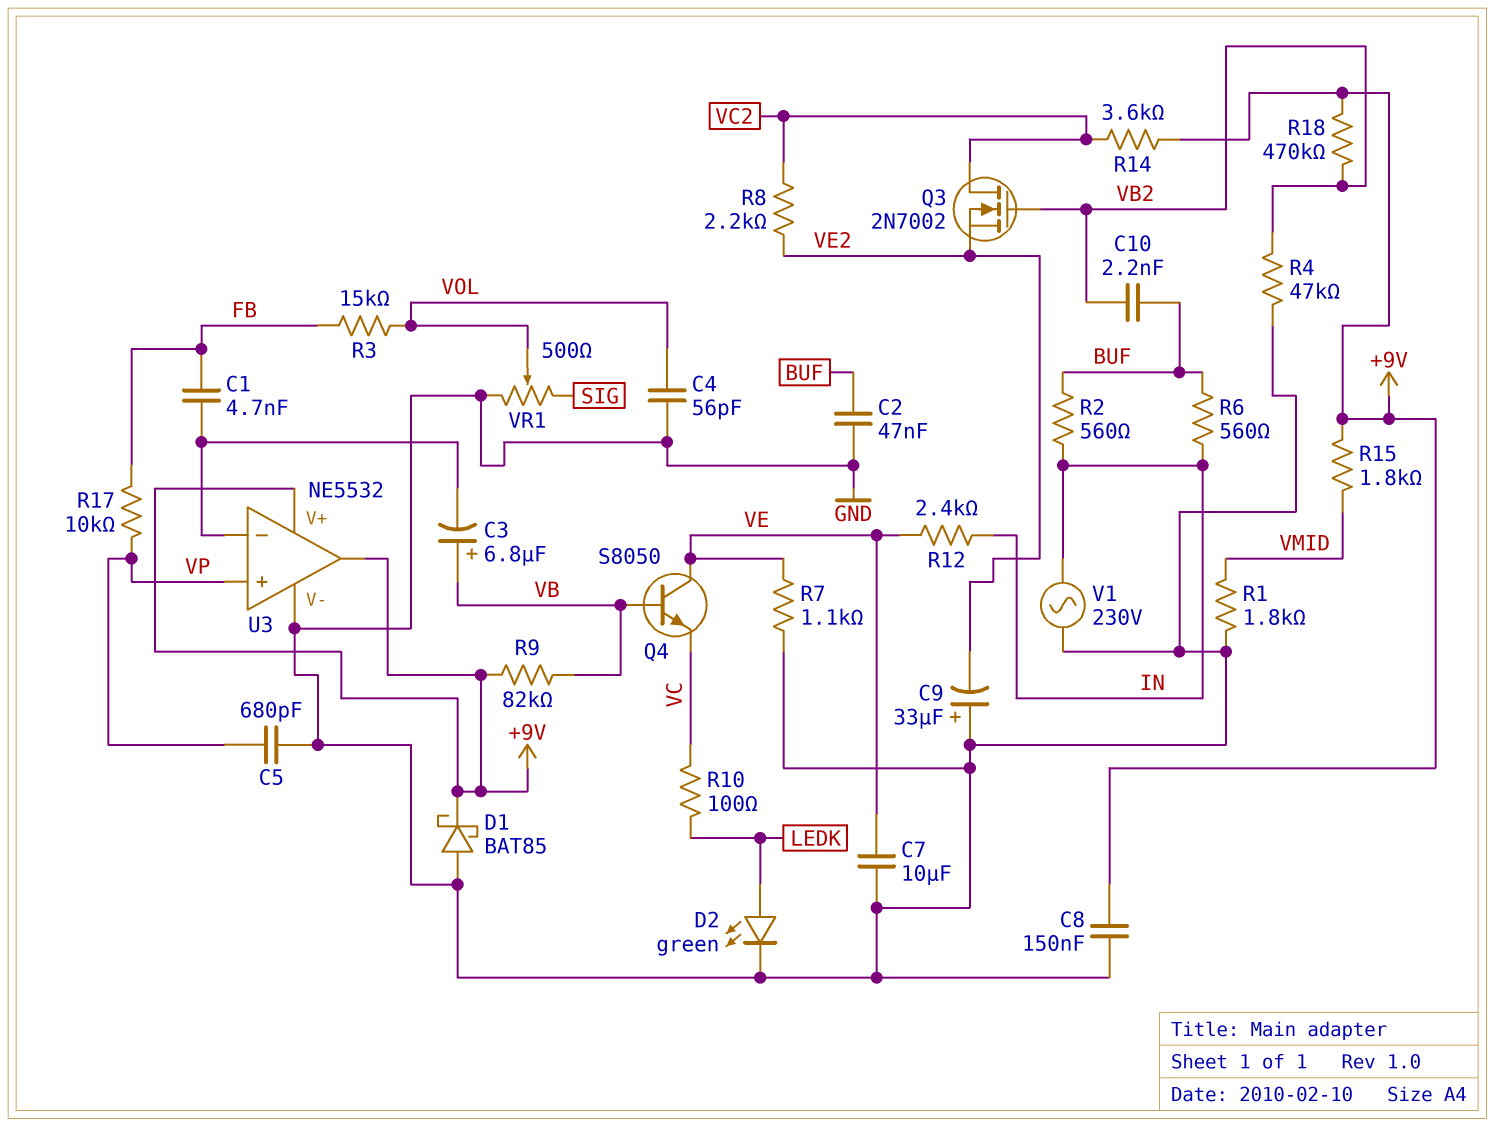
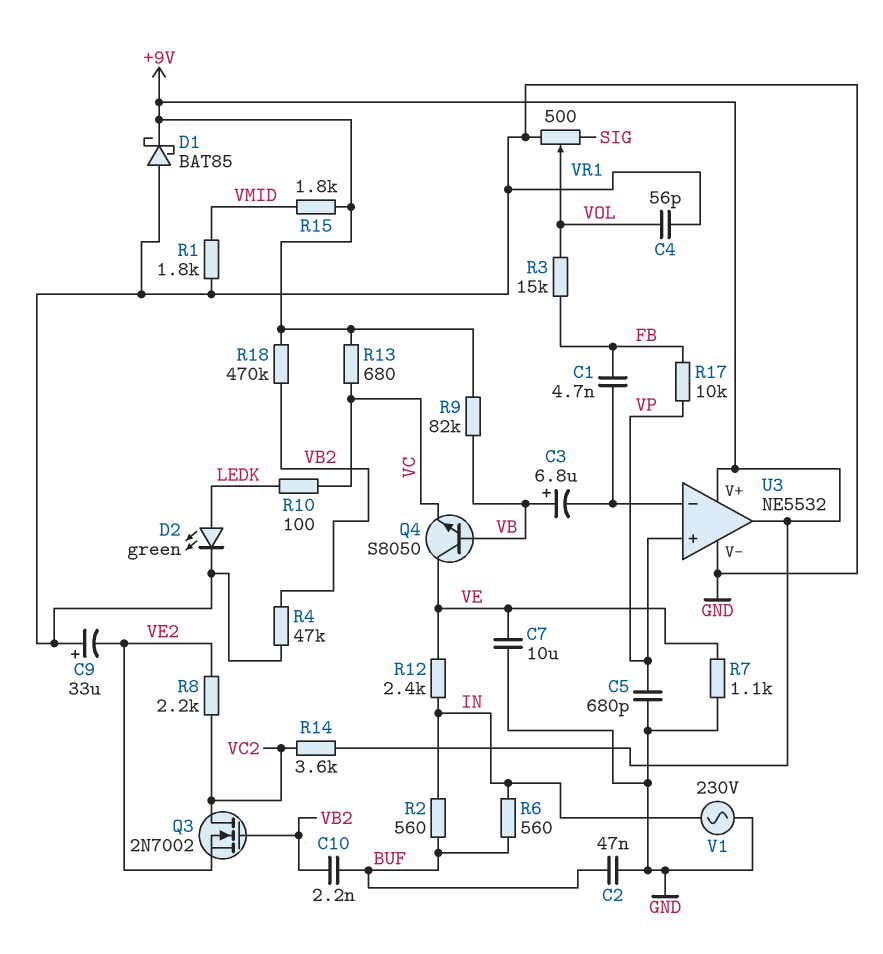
C8: 150nF (+9V, GND) -> none
R13: none -> 680 (+9V, VC)

